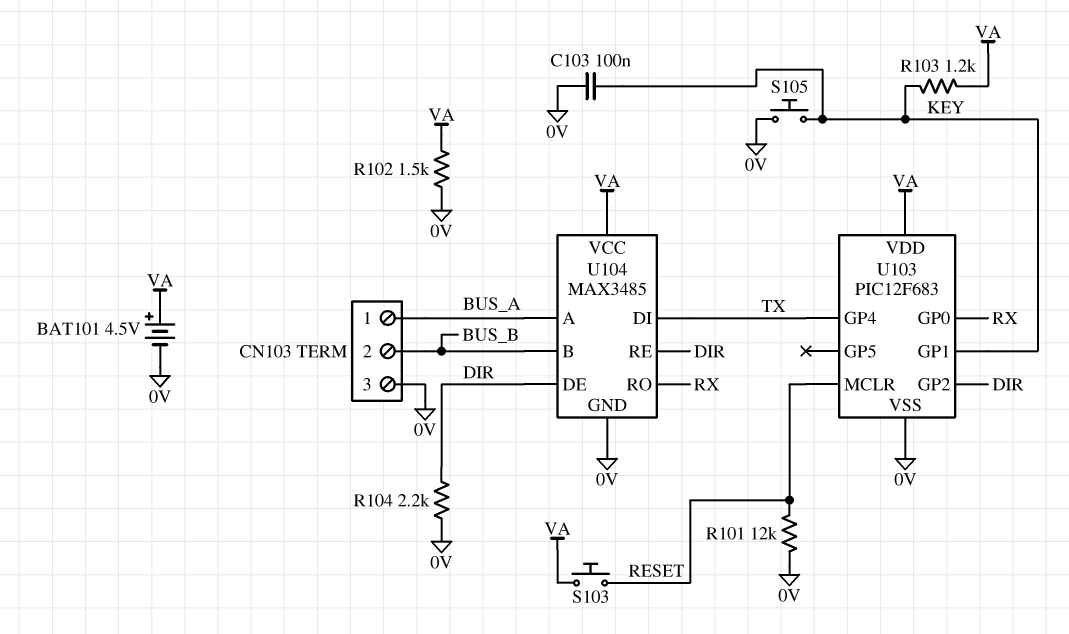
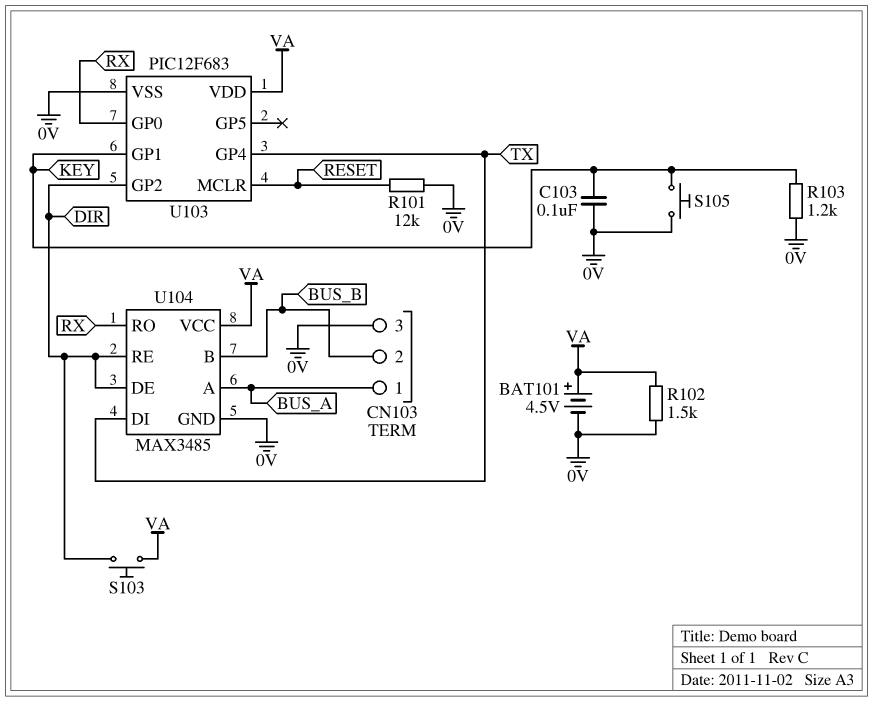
R103: 1.2k (KEY, VA) -> 1.2k (0V, KEY)
R104: 2.2k (0V, DIR) -> none
S103: button (RESET, VA) -> button (DIR, VA)

